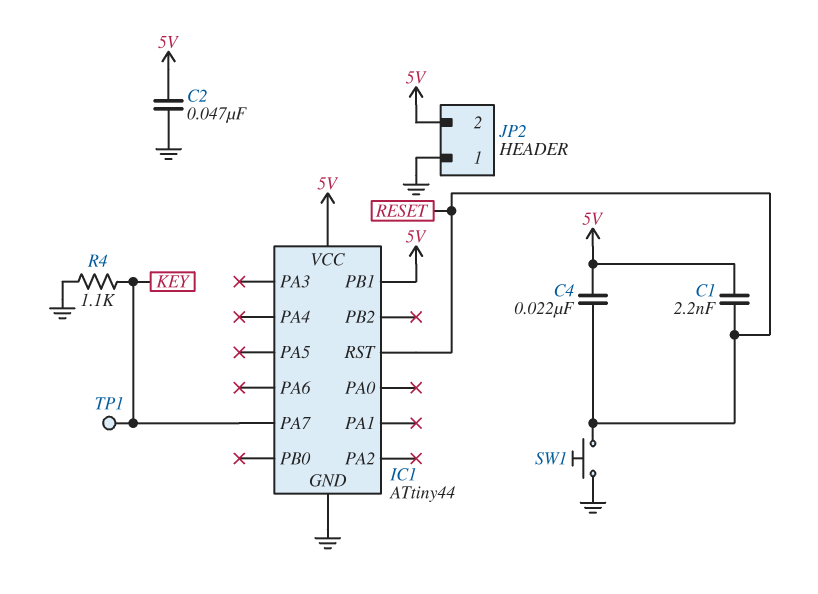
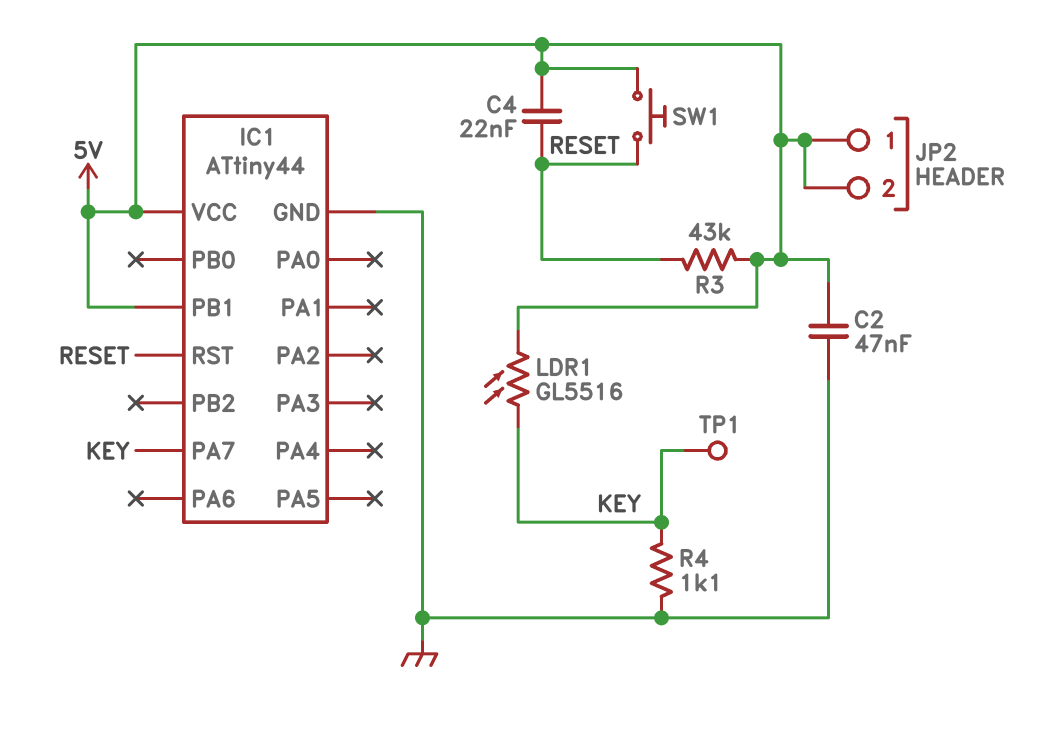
C1: 2.2nF (5V, RESET) -> none
JP2 pin 1: GND -> 5V
LDR1: none -> GL5516 (5V, KEY)
R3: none -> 43k (5V, RESET)
SW1: button (GND, RESET) -> button (5V, RESET)

